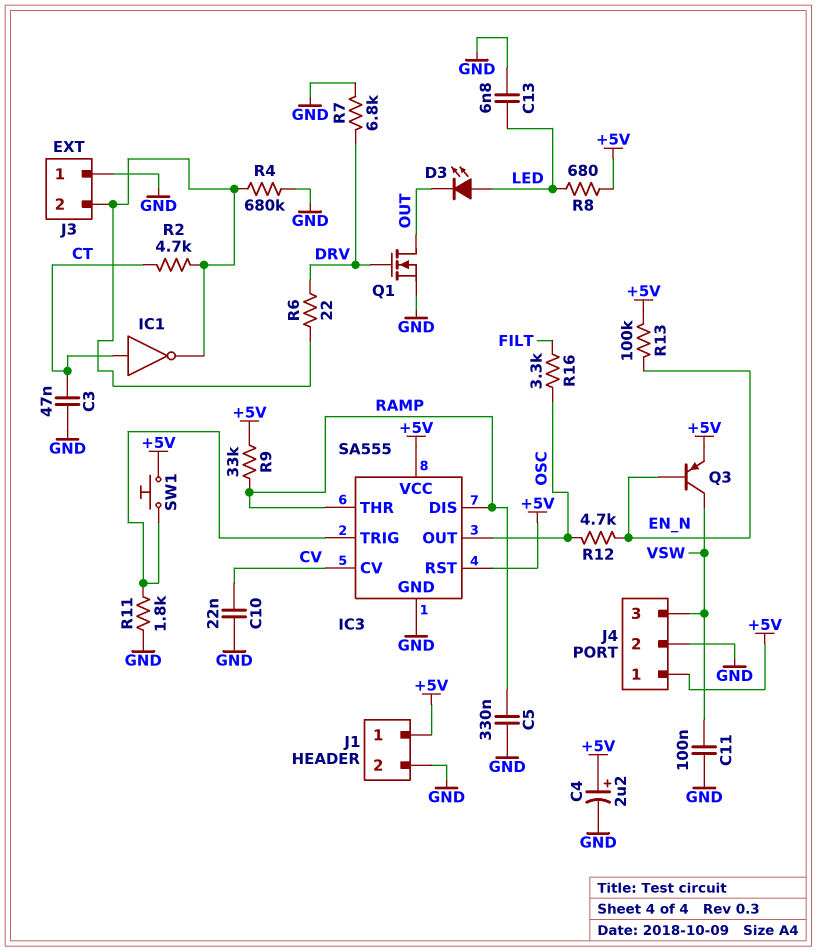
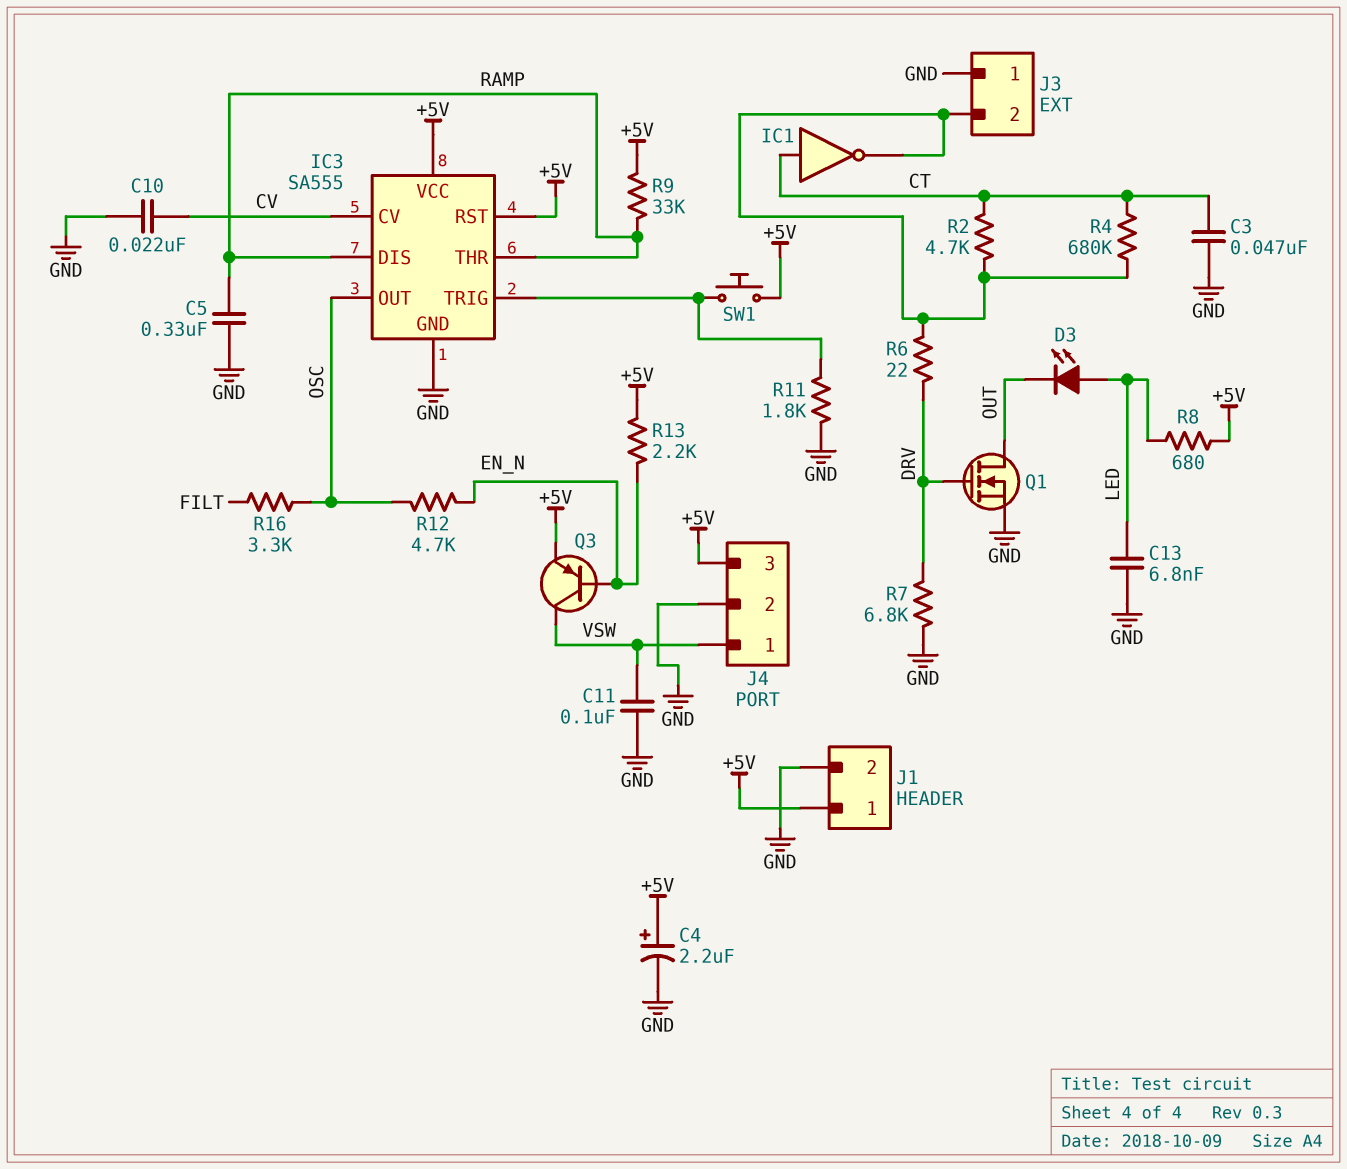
J4 pin 1: +5V -> VSW
J4 pin 3: VSW -> +5V
R4: 680k (GND, J3/2) -> 680k (CT, J3/2)
R13: 100k (+5V, EN_N) -> 2.2k (+5V, EN_N)

